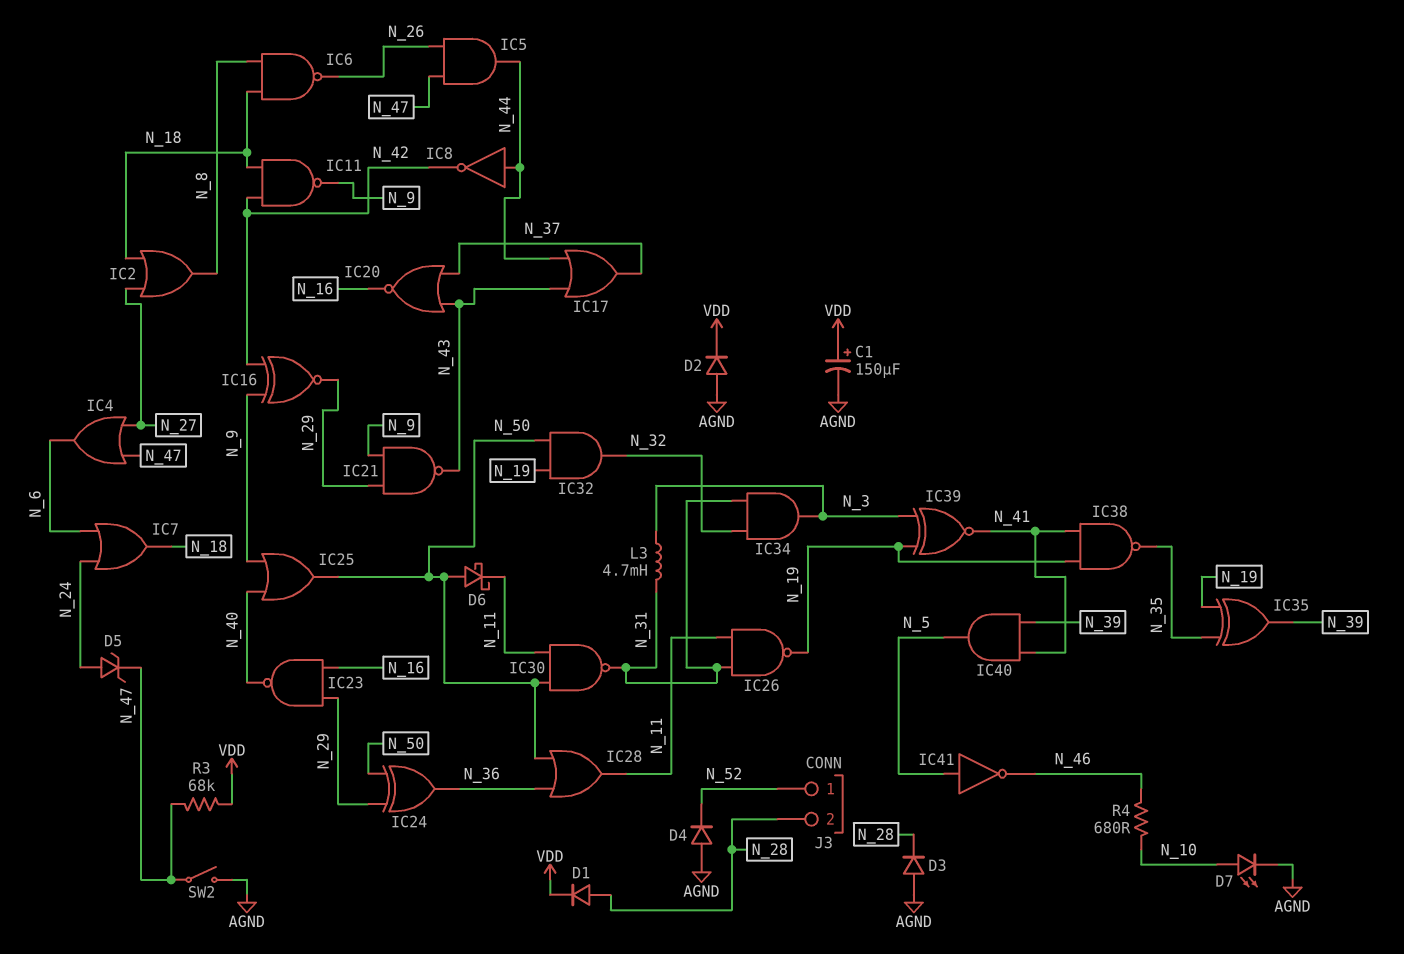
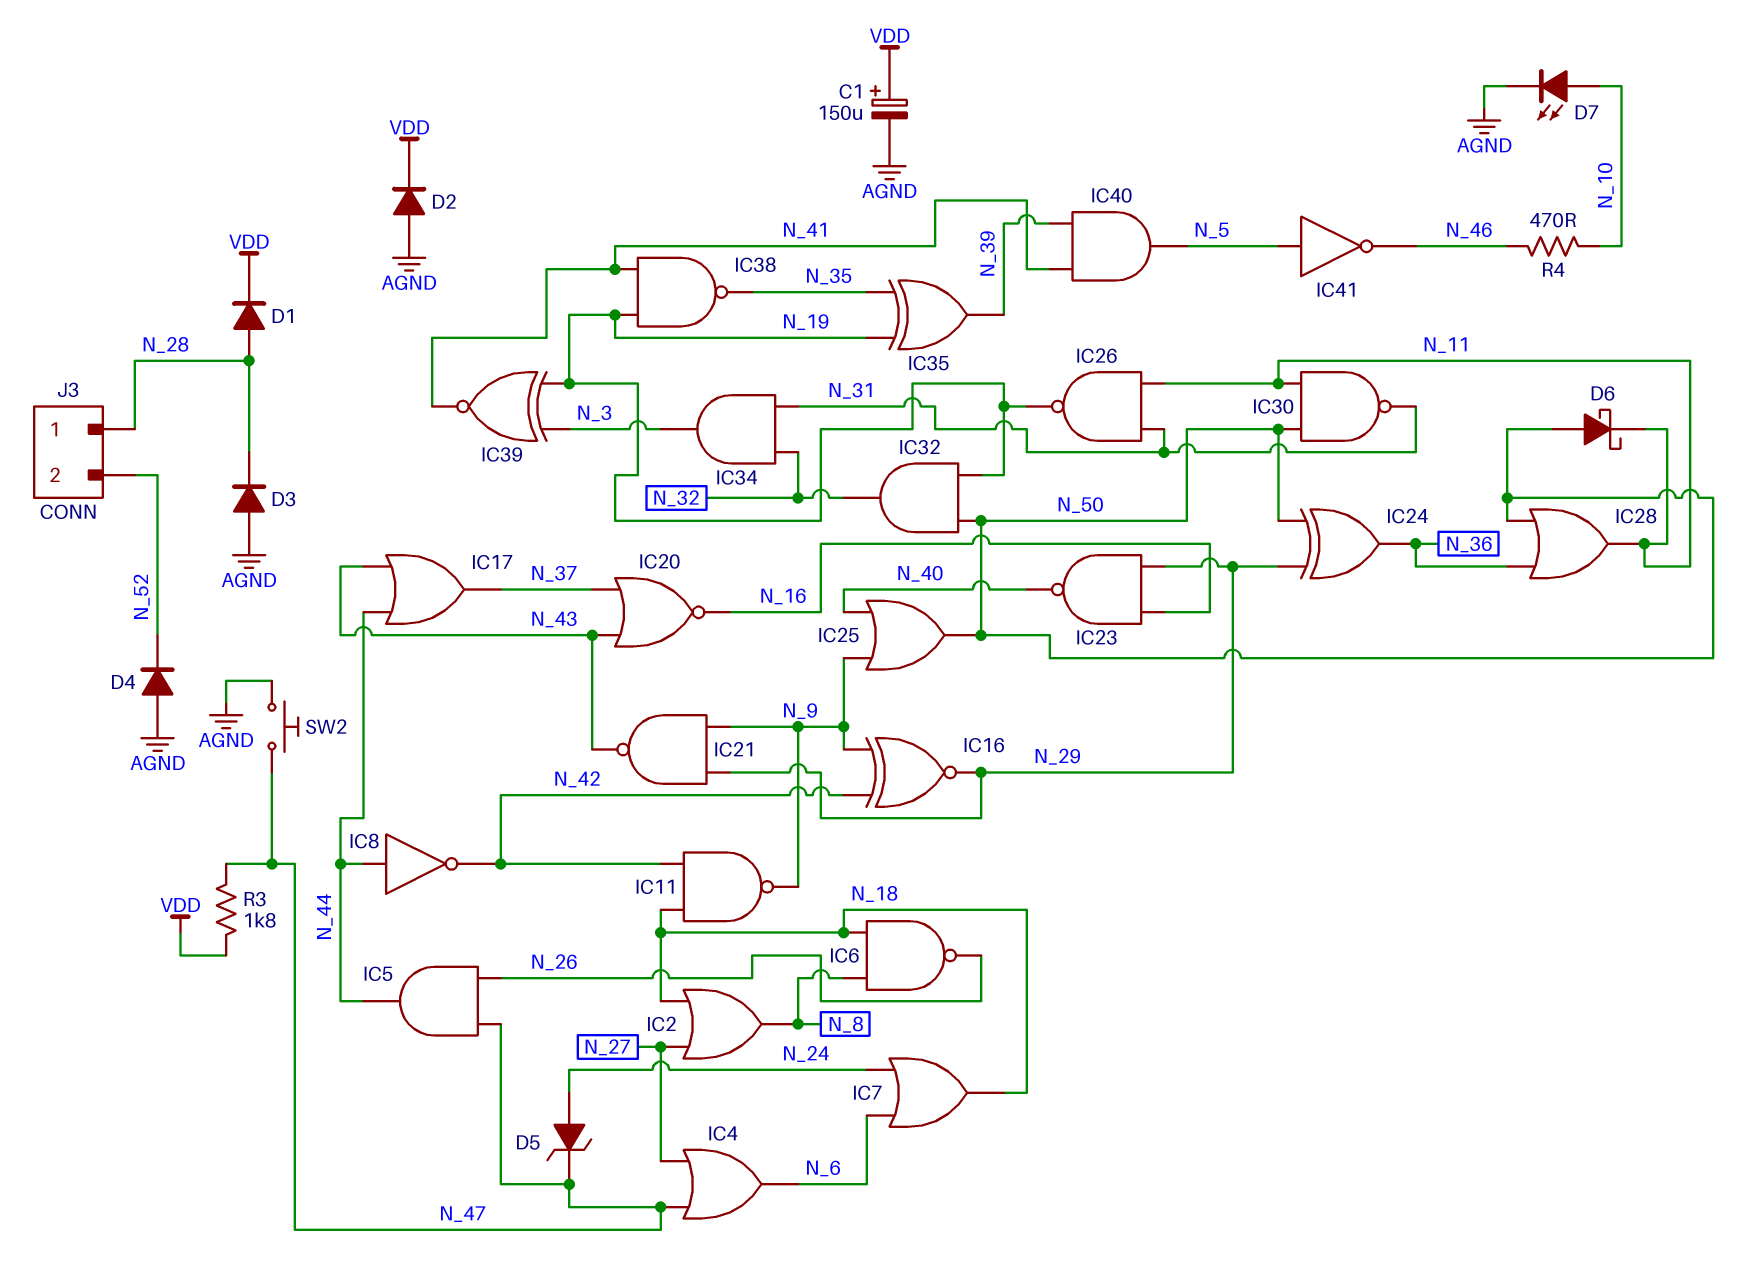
J3 pin 1: N_52 -> N_28
J3 pin 2: N_28 -> N_52
L3: 4.7mH (N_3, N_31) -> none
R3: 68k (N_47, VDD) -> 1.8k (N_47, VDD)
R4: 680 (N_10, N_46) -> 470 (N_10, N_46)
SW2: switch (AGND, N_47) -> button (AGND, N_47)

